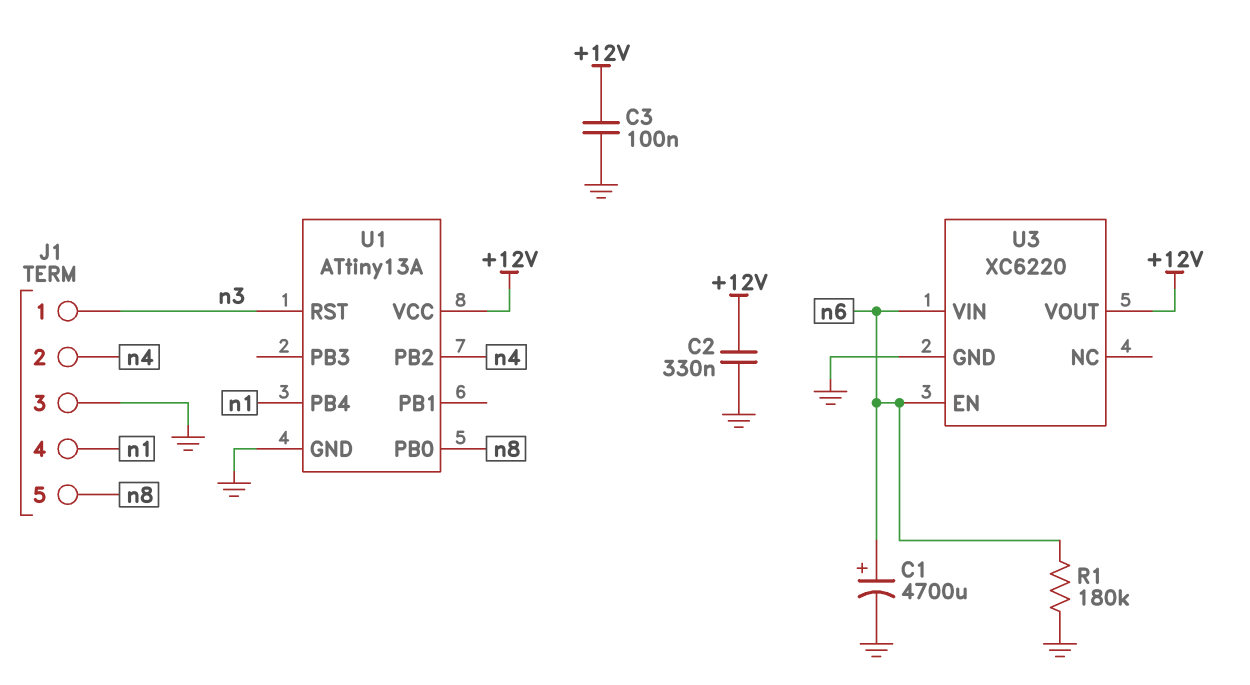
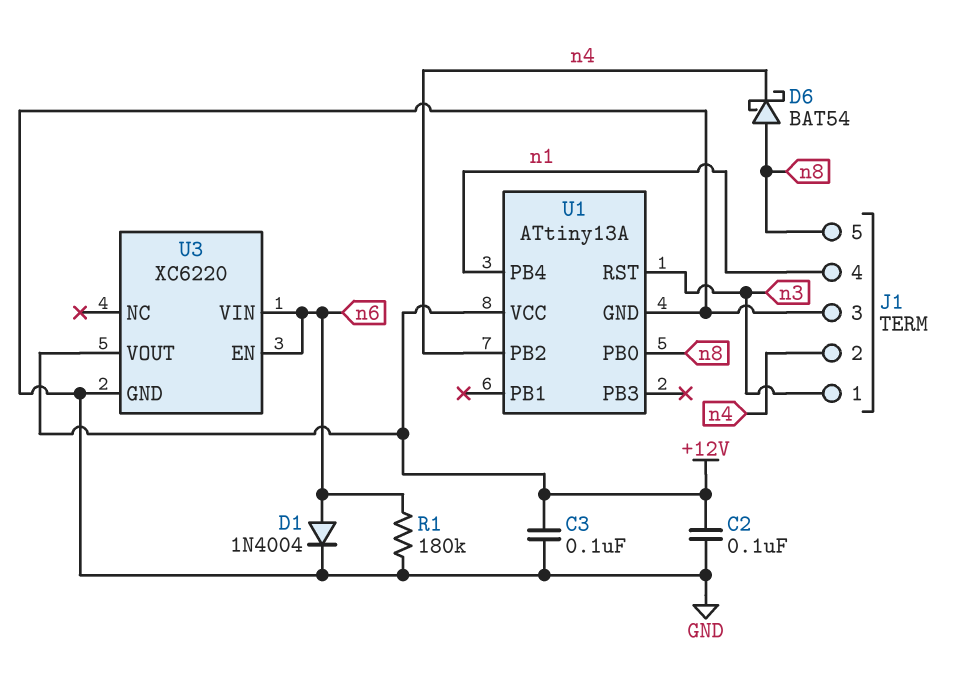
C1: 4700uF (plus n6, minus GND) -> none
C2: 330nF (+12V, GND) -> 100nF (+12V, GND)
D1: none -> diode 1N4004 (A n6, K GND)
D6: none -> schottky BAT54 (A n8, K n4)

